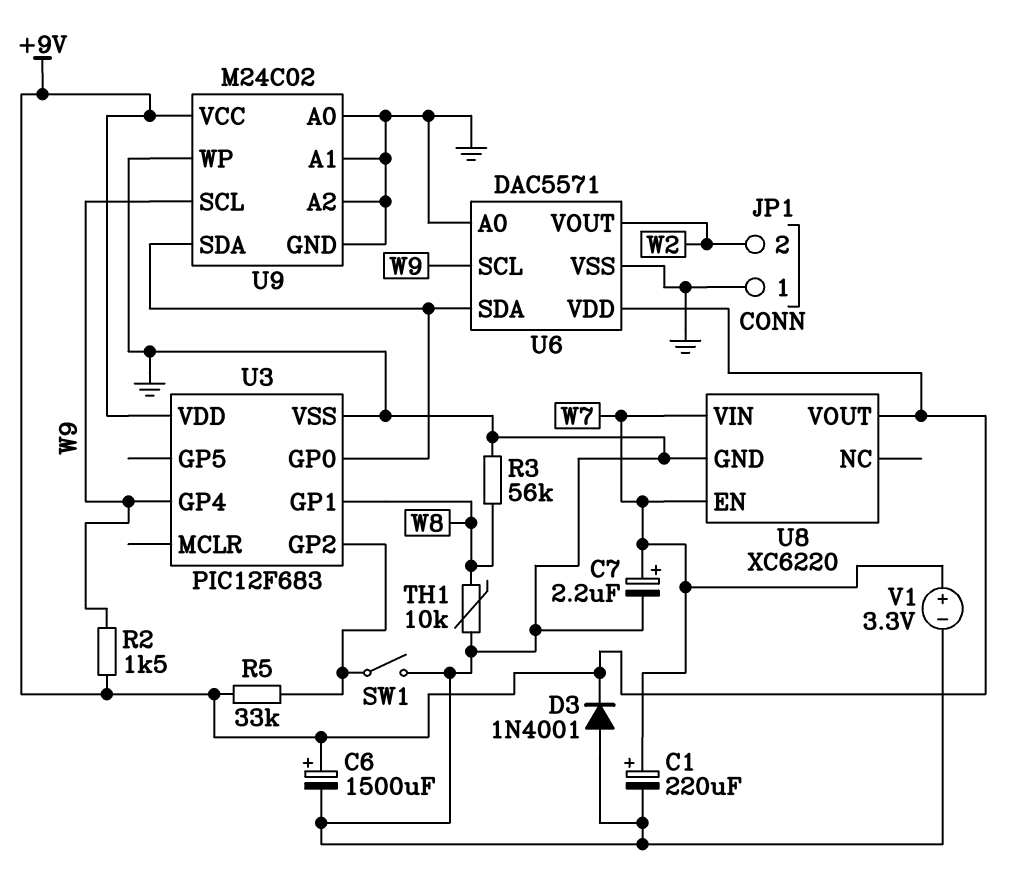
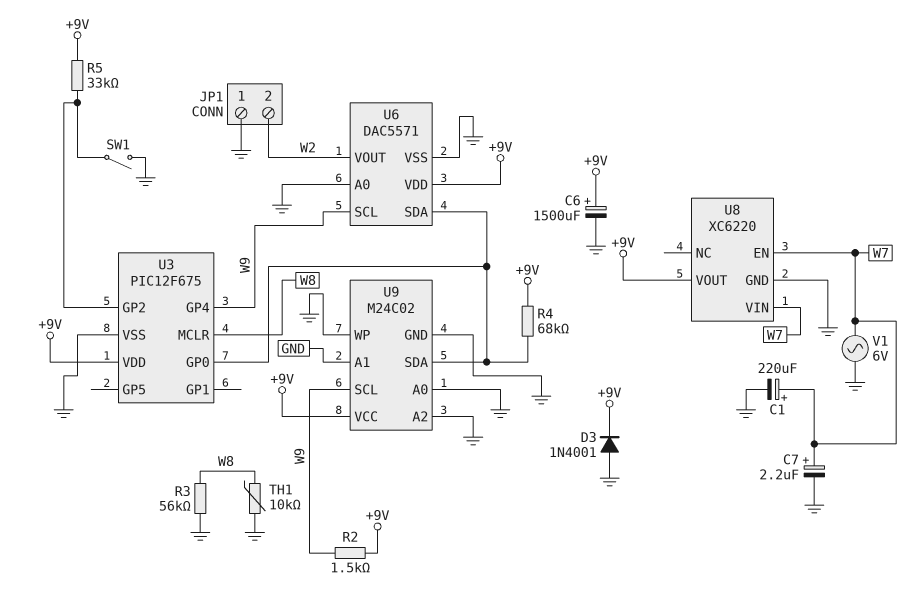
R4: none -> 68k (+9V, U3/GP0)
U3: PIC12F683 -> PIC12F675
U3 pin GP1: W8 -> none
U3 pin MCLR: none -> W8
V1: 3.3V (plus W7, minus GND) -> AC 6V (GND, W7)

